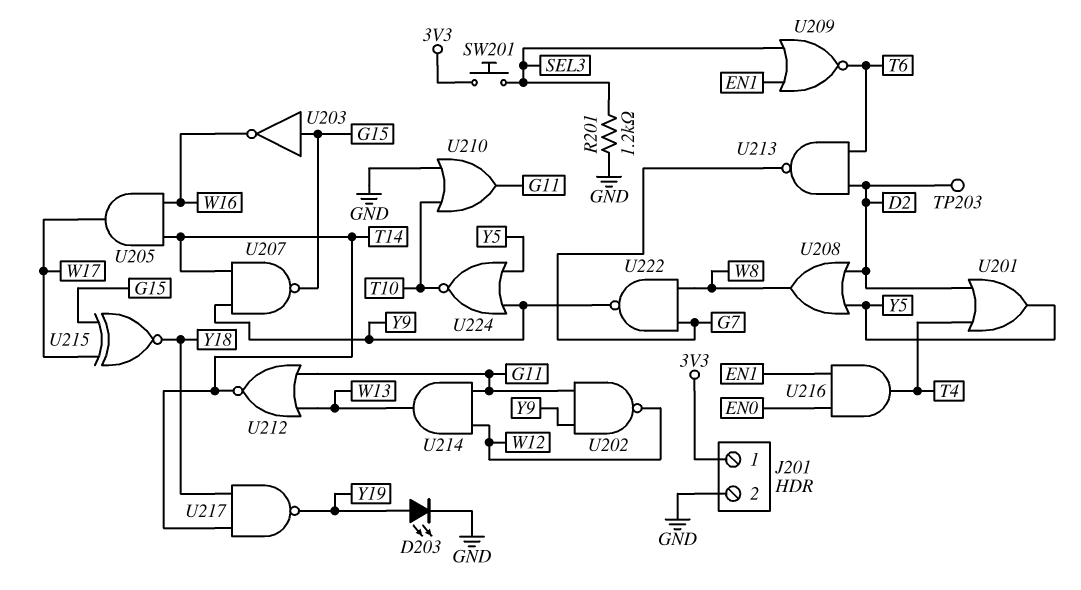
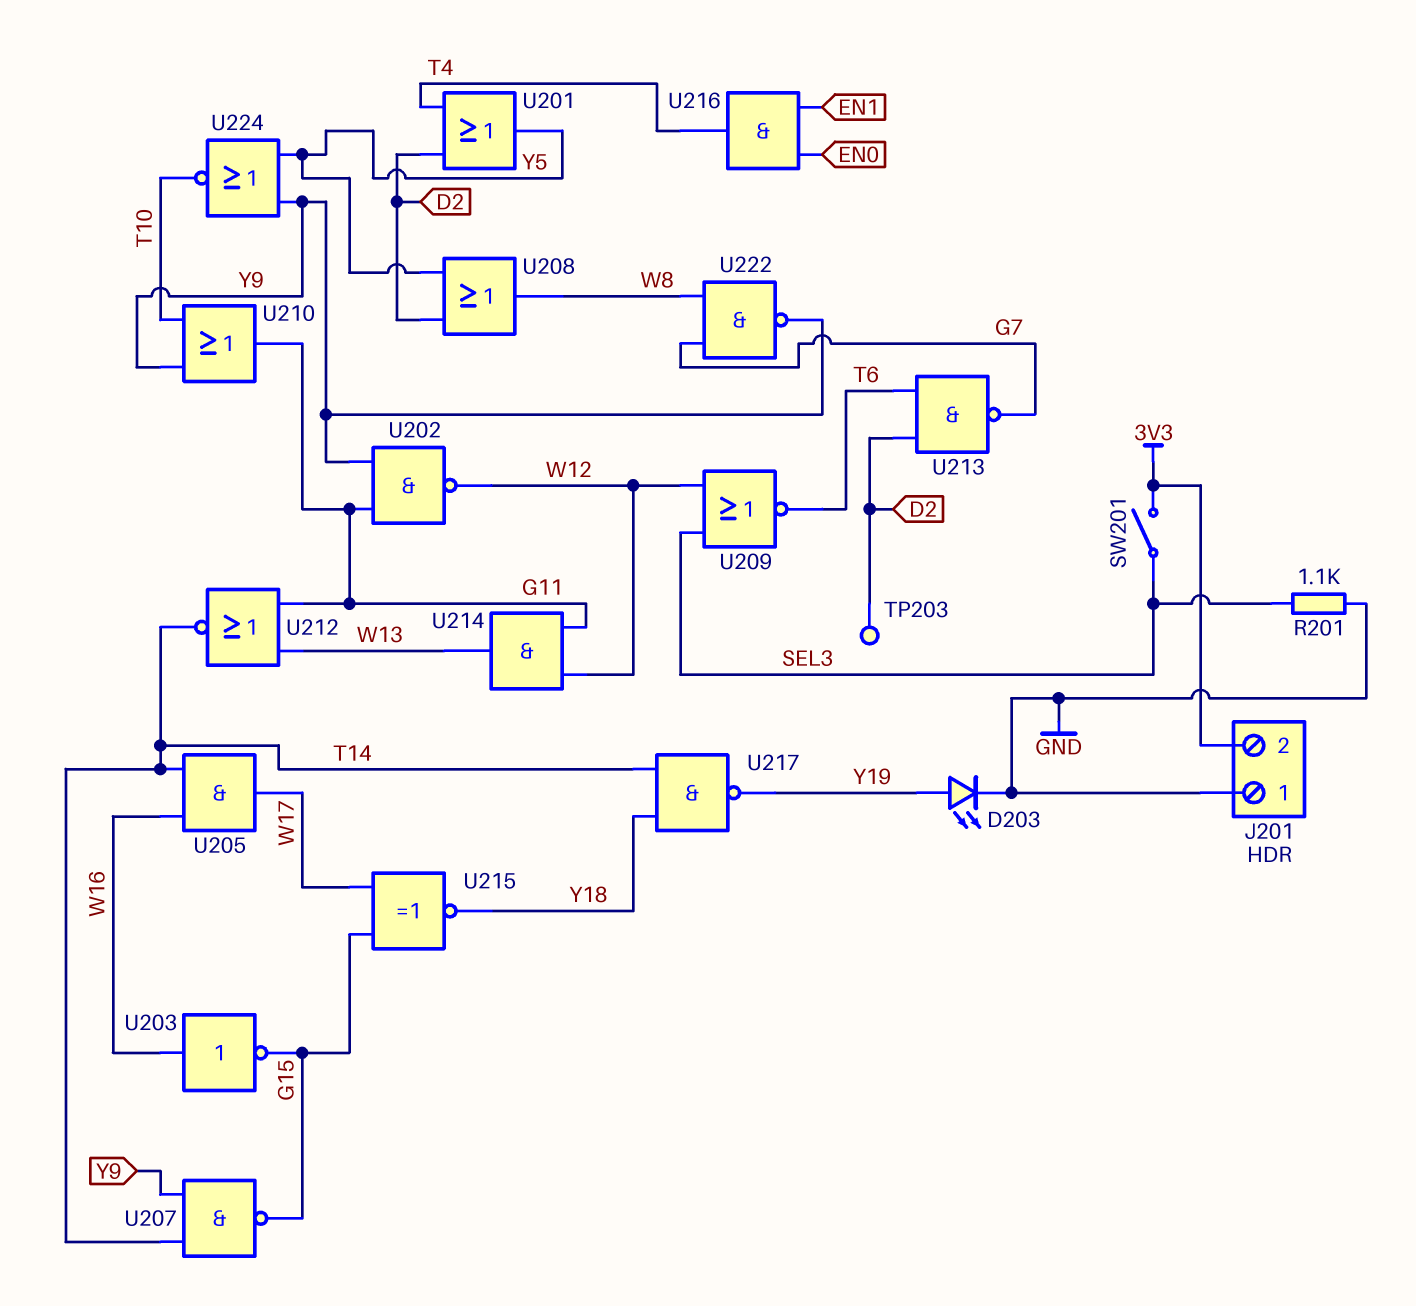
J201 pin 1: 3V3 -> GND
J201 pin 2: GND -> 3V3
R201: 1.2k (GND, SEL3) -> 1.1k (GND, SEL3)
SW201: button (3V3, SEL3) -> switch (3V3, SEL3)
U203: NOT (in G15, out W16) -> NOT (in W16, out G15)
U209: NOR (in EN1, in SEL3, out T6) -> NOR (in SEL3, in W12, out T6)
U210: OR (in GND, in T10, out G11) -> OR (in T10, in Y9, out G11)

